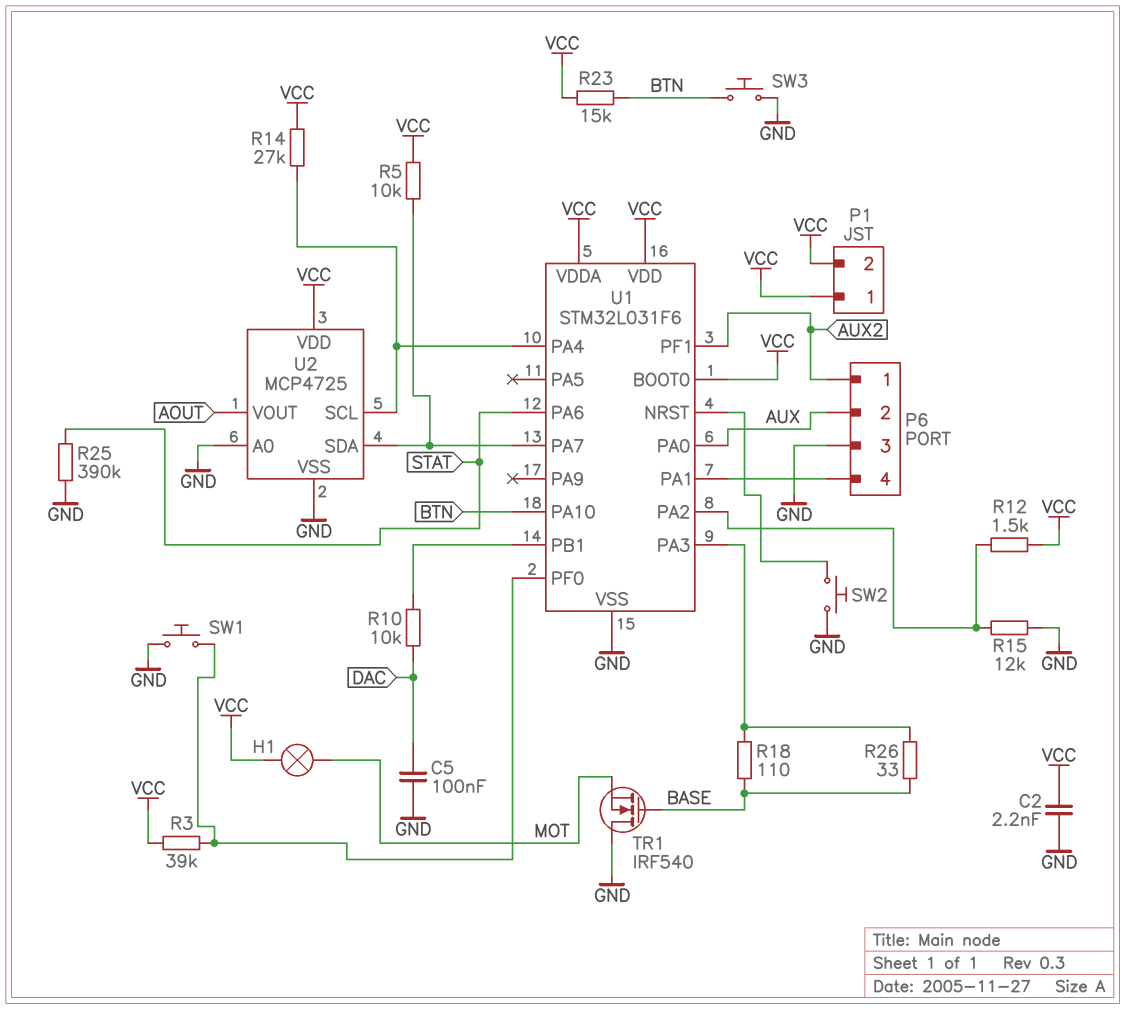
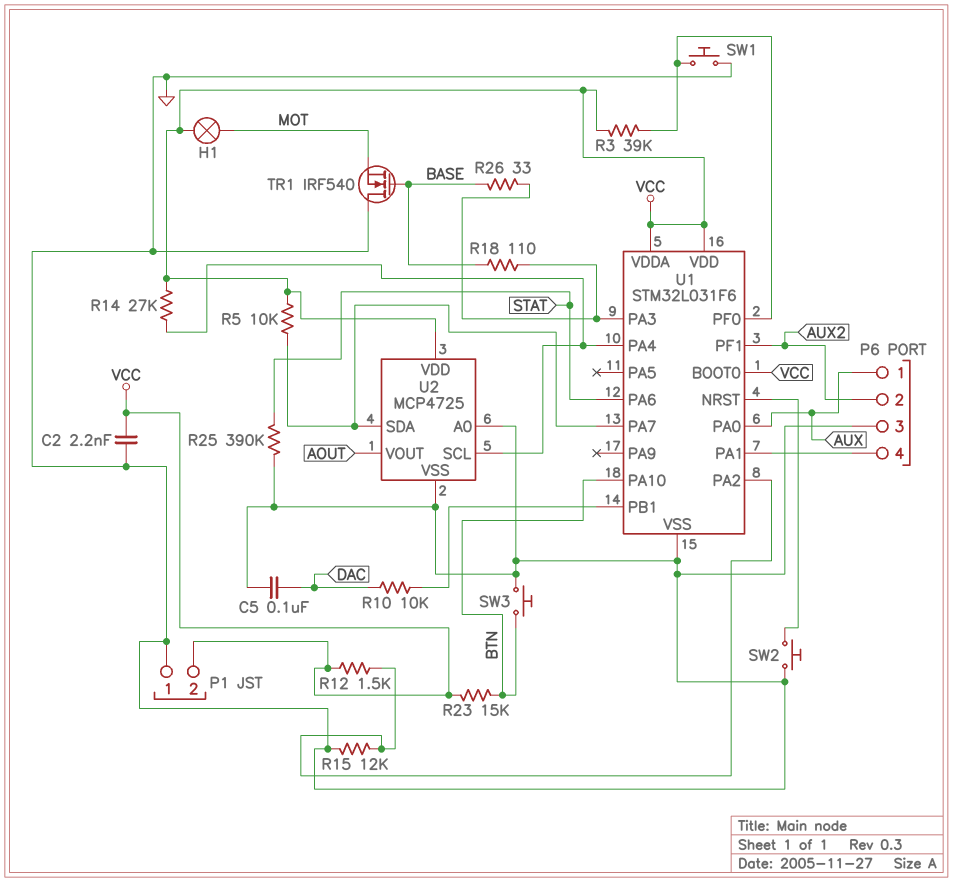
P1 pin 1: VCC -> GND
P6 pin 1: AUX2 -> AUX
P6 pin 2: AUX -> AUX2

